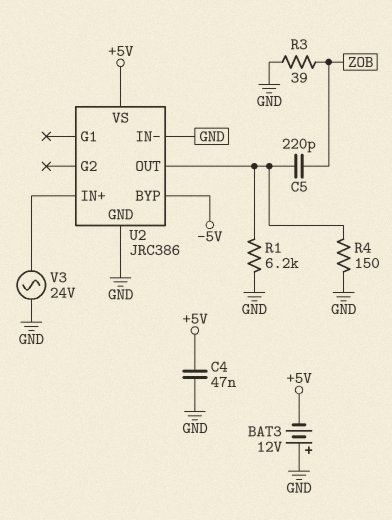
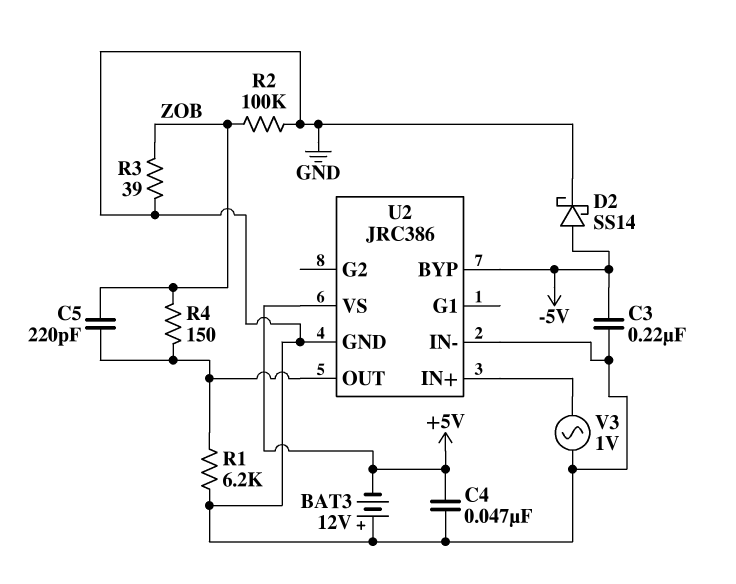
C3: none -> 220nF (-5V, GND)
D2: none -> schottky SS14 (A -5V, K GND)
R2: none -> 100k (GND, ZOB)
R4: 150 (GND, U2/OUT) -> 150 (U2/OUT, ZOB)
V3: AC 24V (GND, U2/IN+) -> AC 1V (GND, U2/IN+)

